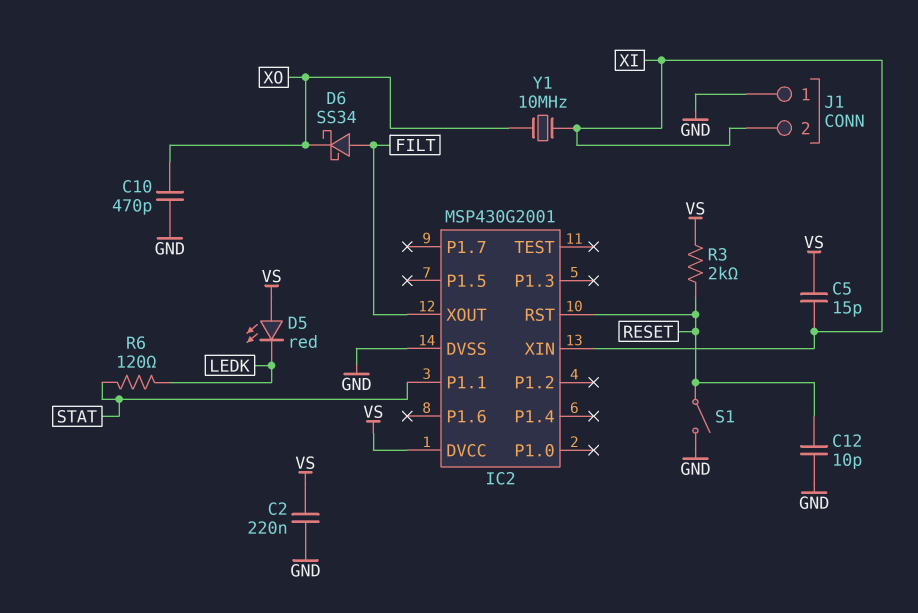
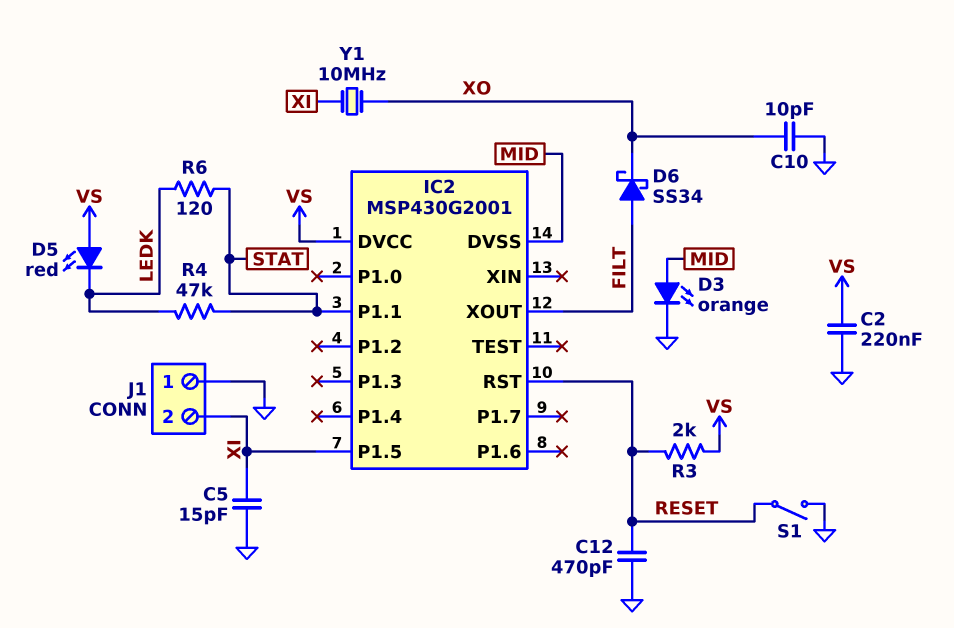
C5: 15pF (VS, XI) -> 15pF (GND, XI)
C10: 470pF (GND, XO) -> 10pF (GND, XO)
C12: 10pF (GND, RESET) -> 470pF (GND, RESET)
D3: none -> LED orange (A MID, K GND)
IC2 pin DVSS: GND -> MID
IC2 pin P1.5: none -> XI
IC2 pin XIN: XI -> none
R4: none -> 47k (LEDK, STAT)

